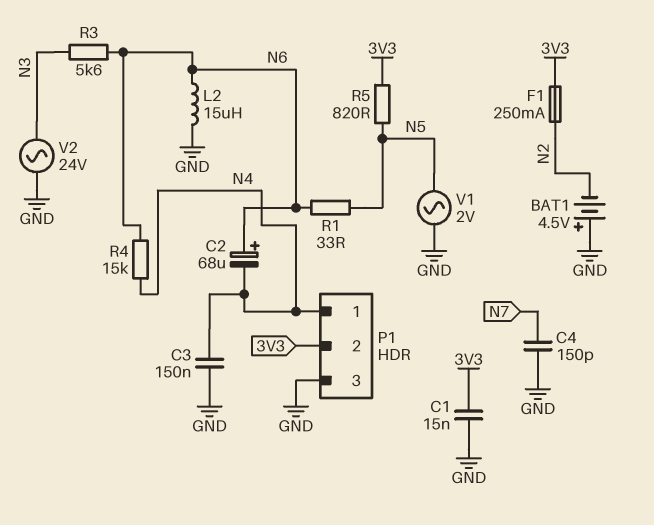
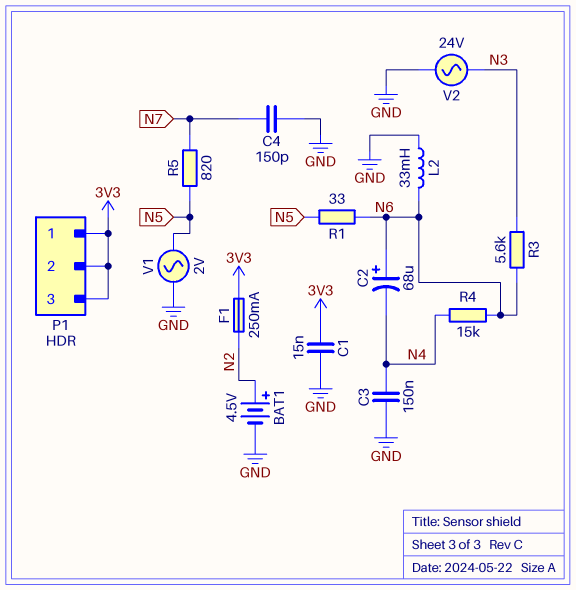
BAT1: 4.5V (plus GND, minus N2) -> 4.5V (plus N2, minus GND)
L2: 15uH (GND, N6) -> 33mH (GND, N6)
P1 pin 1: N4 -> 3V3
P1 pin 3: GND -> 3V3
R5: 820 (3V3, N5) -> 820 (N5, N7)

